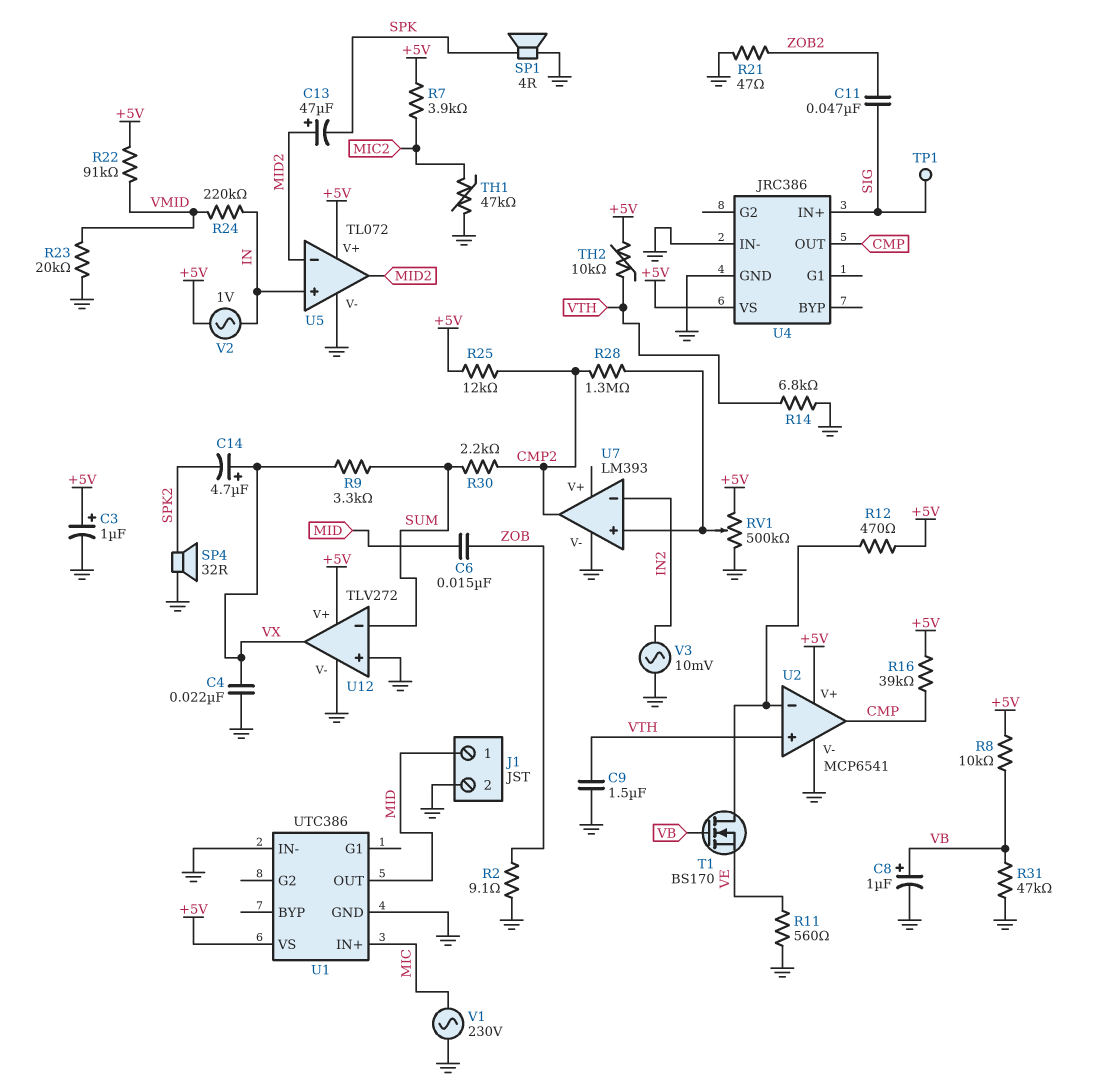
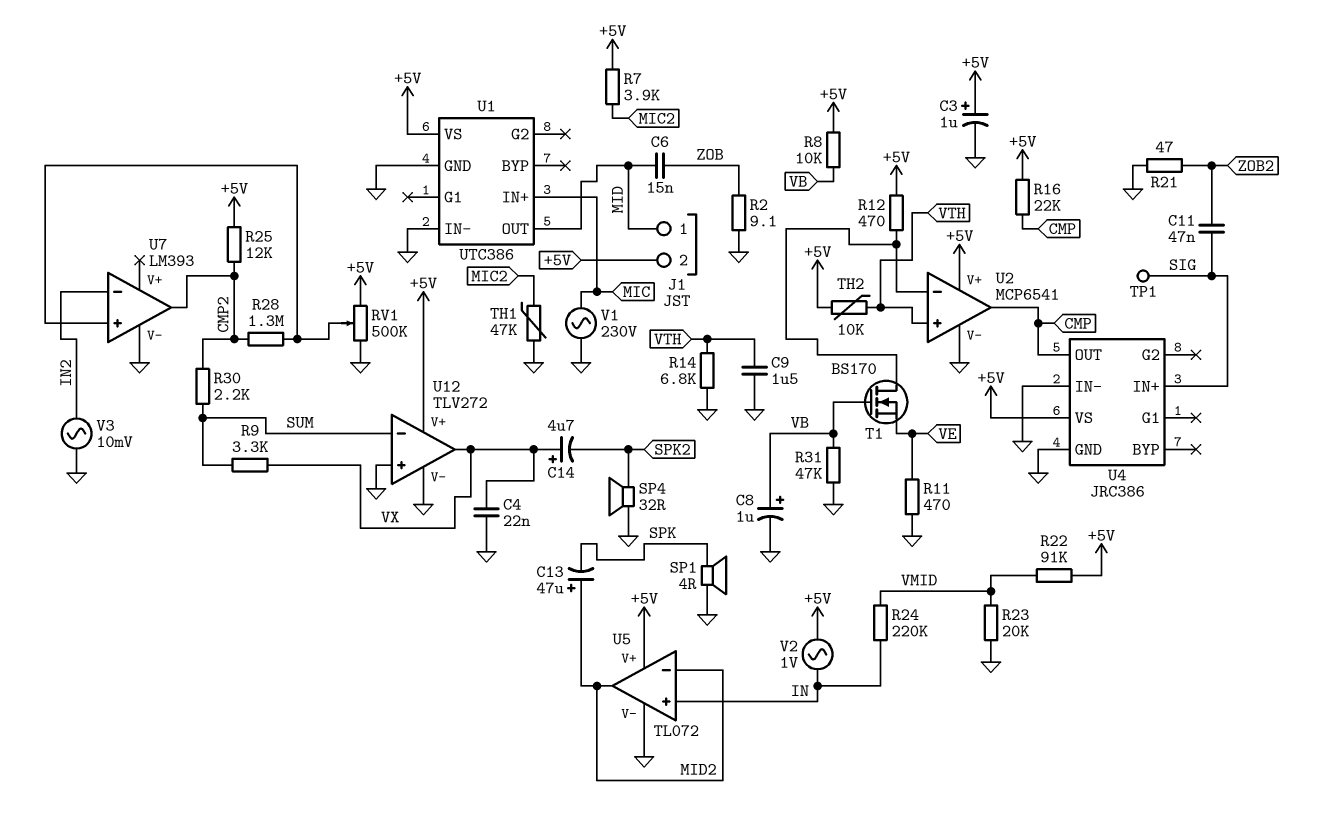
J1 pin 2: GND -> +5V
R11: 560 (GND, VE) -> 470 (GND, VE)
R16: 39k (+5V, CMP) -> 22k (+5V, CMP)

